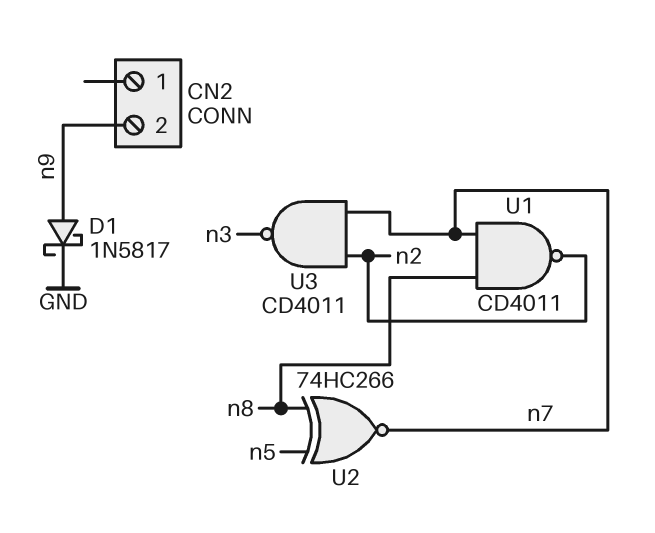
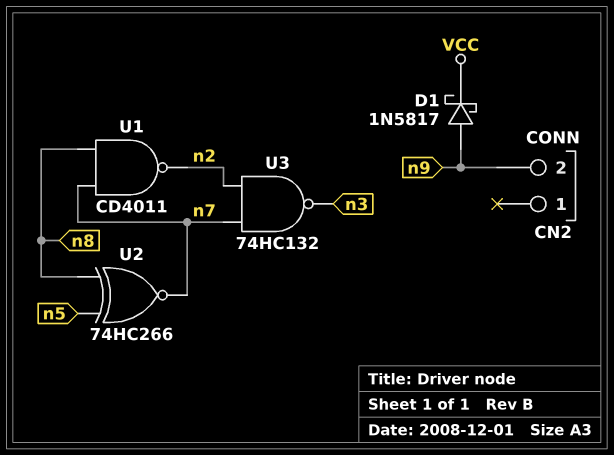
D1: schottky 1N5817 (A n9, K GND) -> schottky 1N5817 (A n9, K VCC)
U3: NAND CD4011 (in n2, in n7, out n3) -> NAND 74HC132 (in n2, in n7, out n3)

